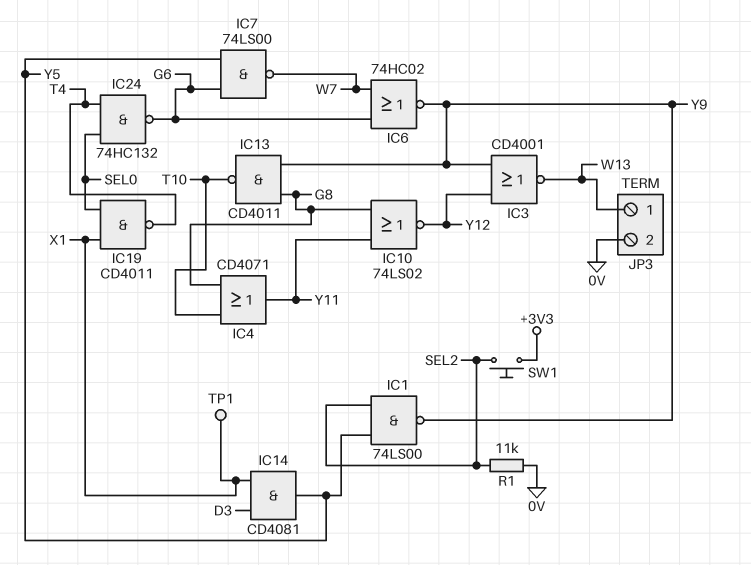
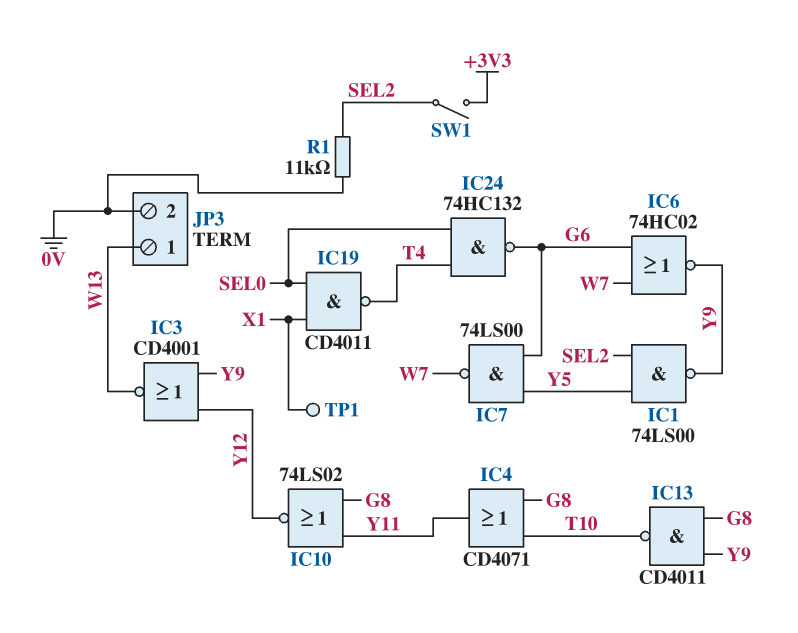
IC14: AND CD4081 (in D3, in X1, out Y5) -> none
SW1: button (+3V3, SEL2) -> switch (+3V3, SEL2)

